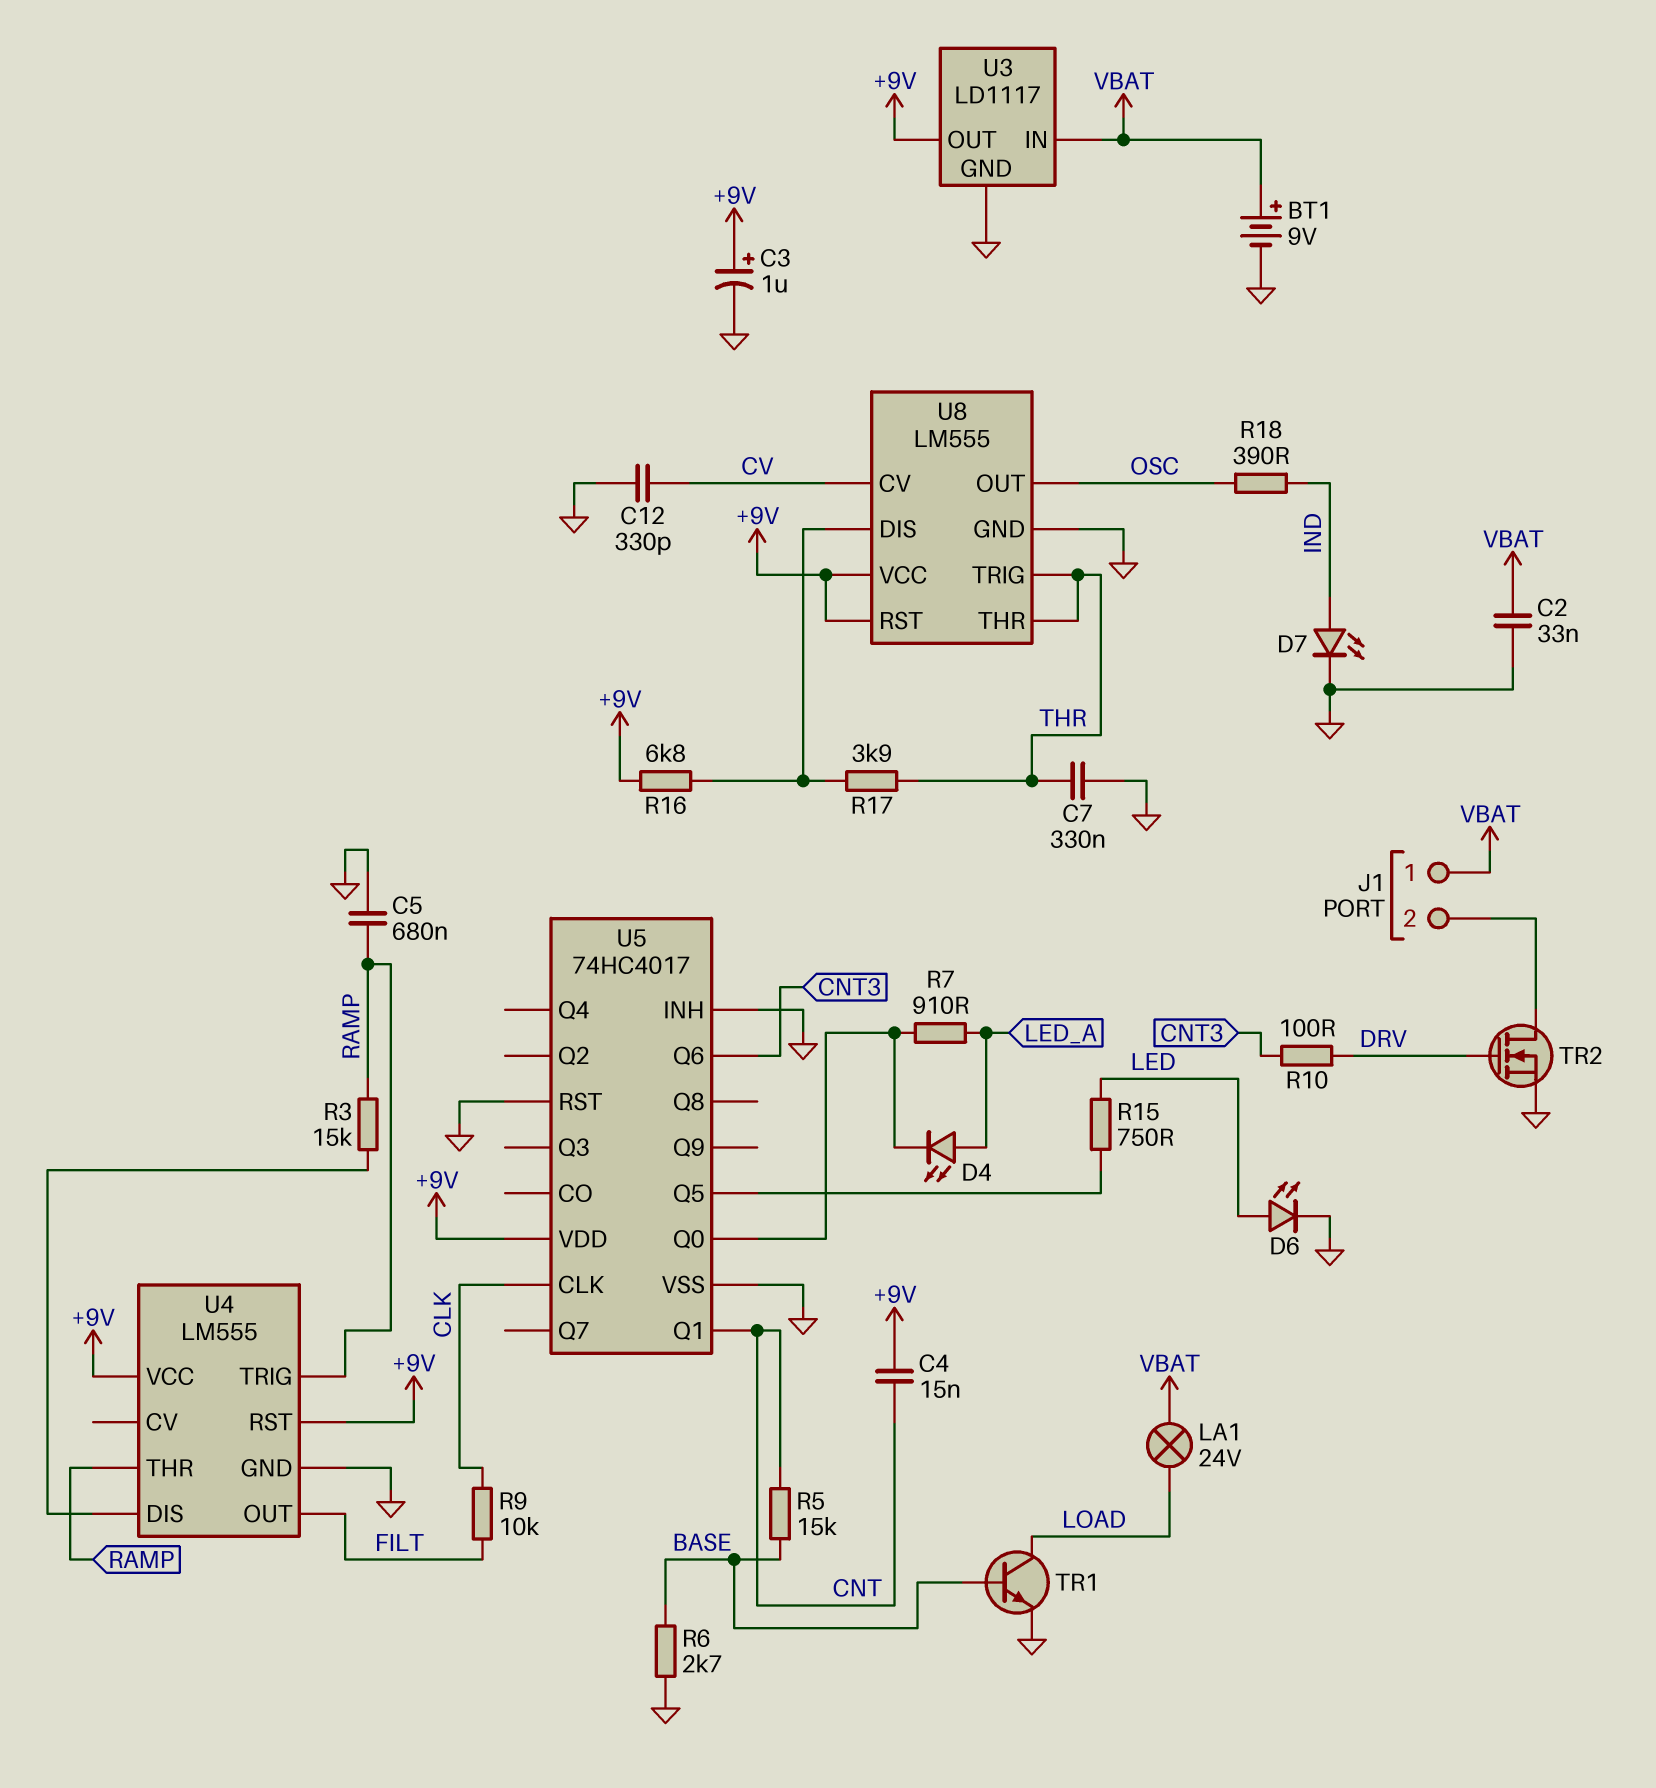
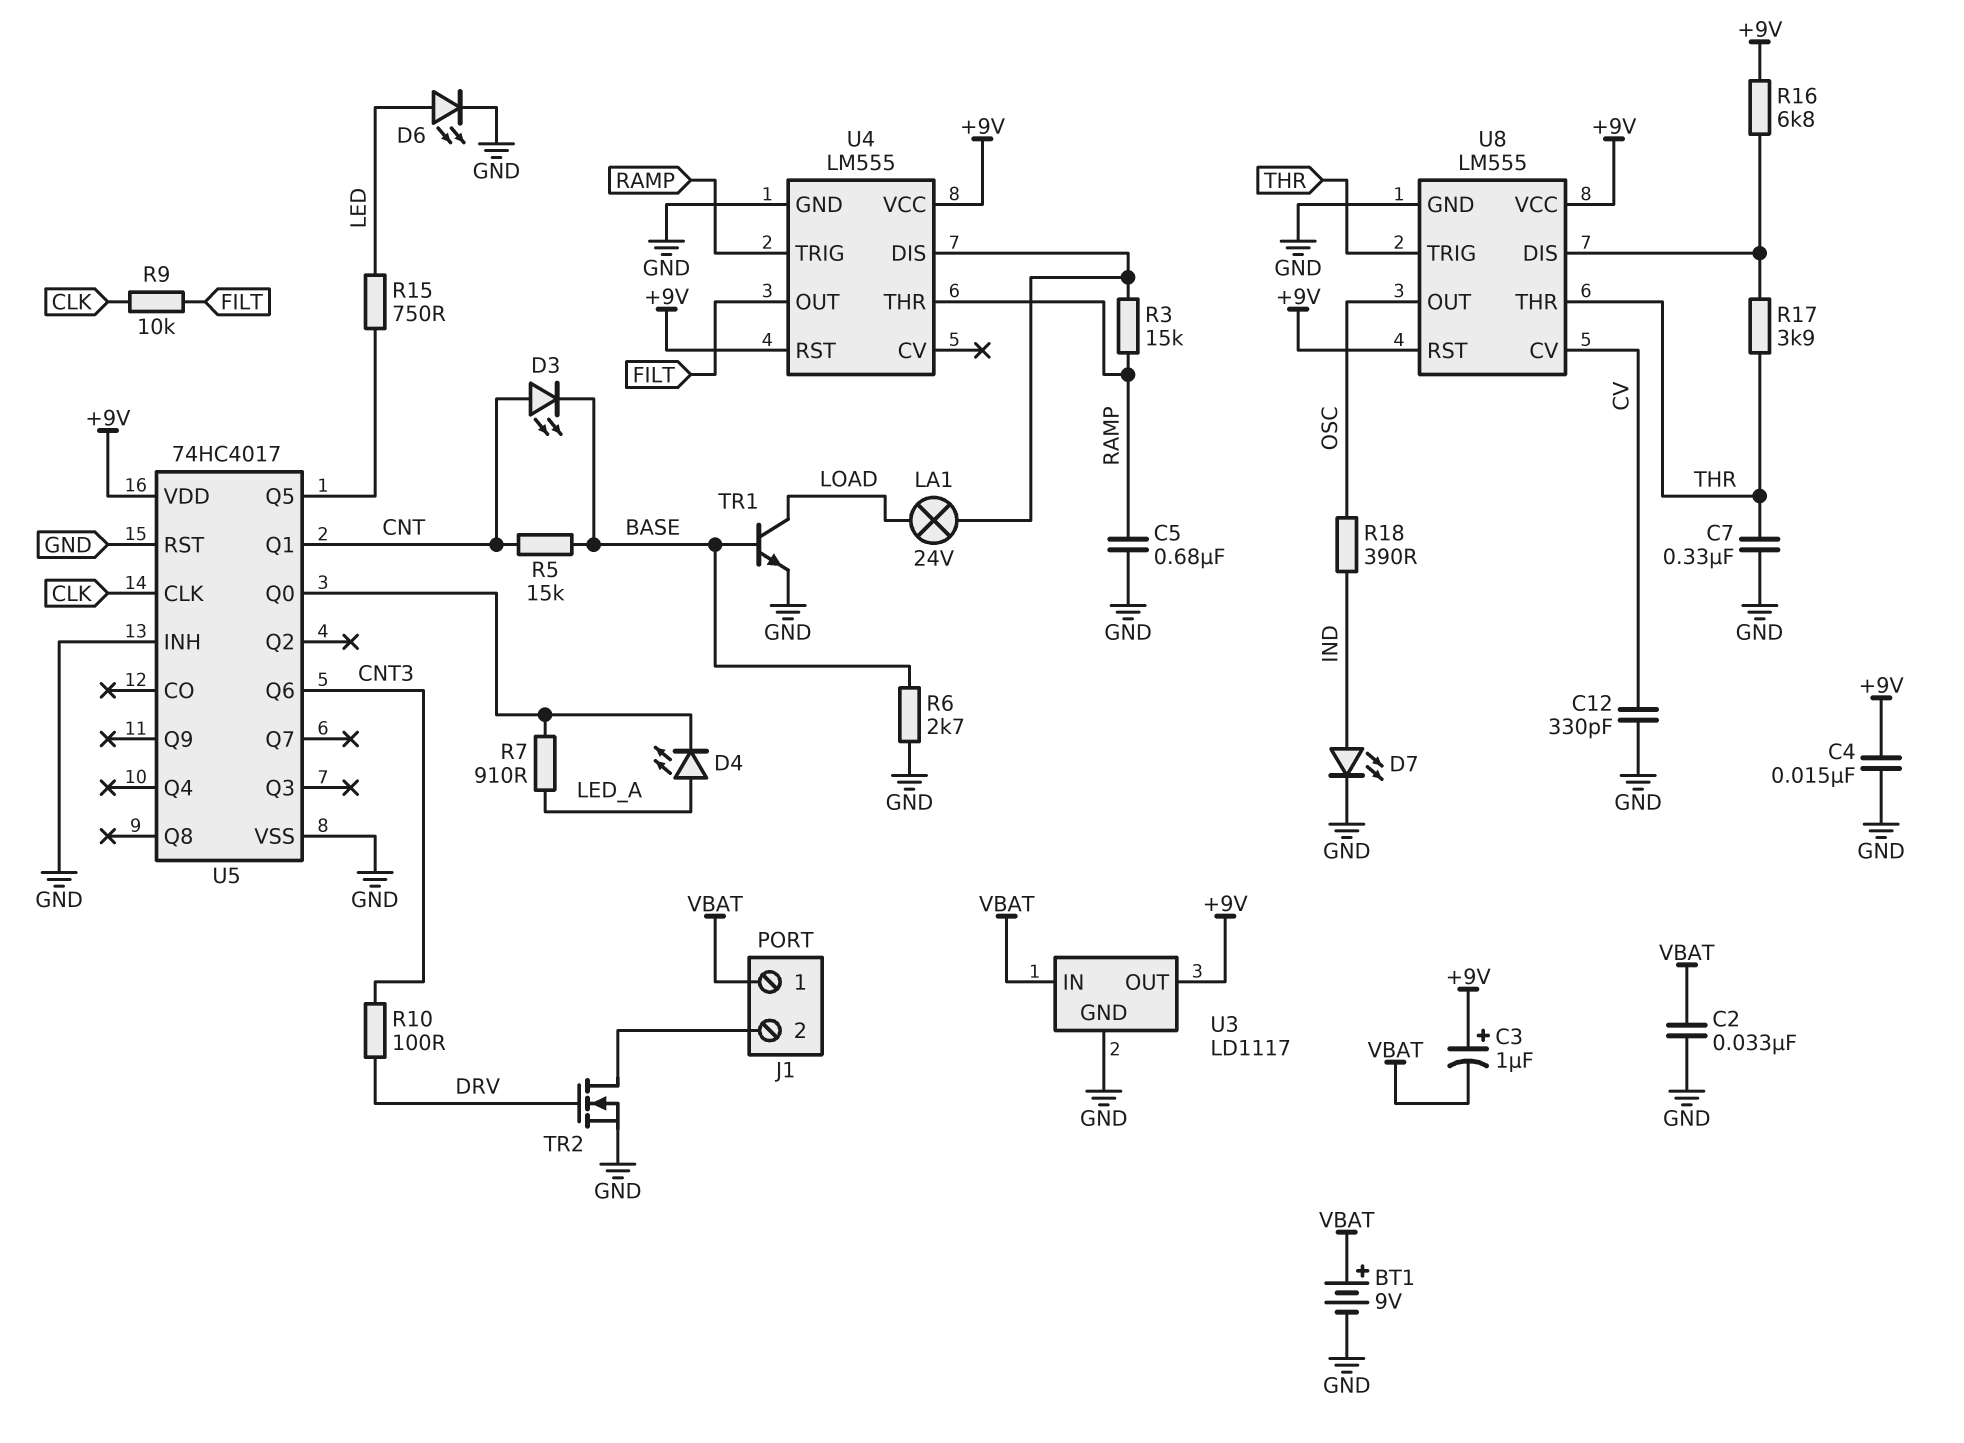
C3: 1uF (plus +9V, minus GND) -> 1uF (plus +9V, minus VBAT)
C4: 15nF (+9V, CNT) -> 15nF (+9V, GND)
D3: none -> LED (A CNT, K BASE)
LA1: lamp 24V (LOAD, VBAT) -> lamp 24V (LOAD, U4/DIS)

